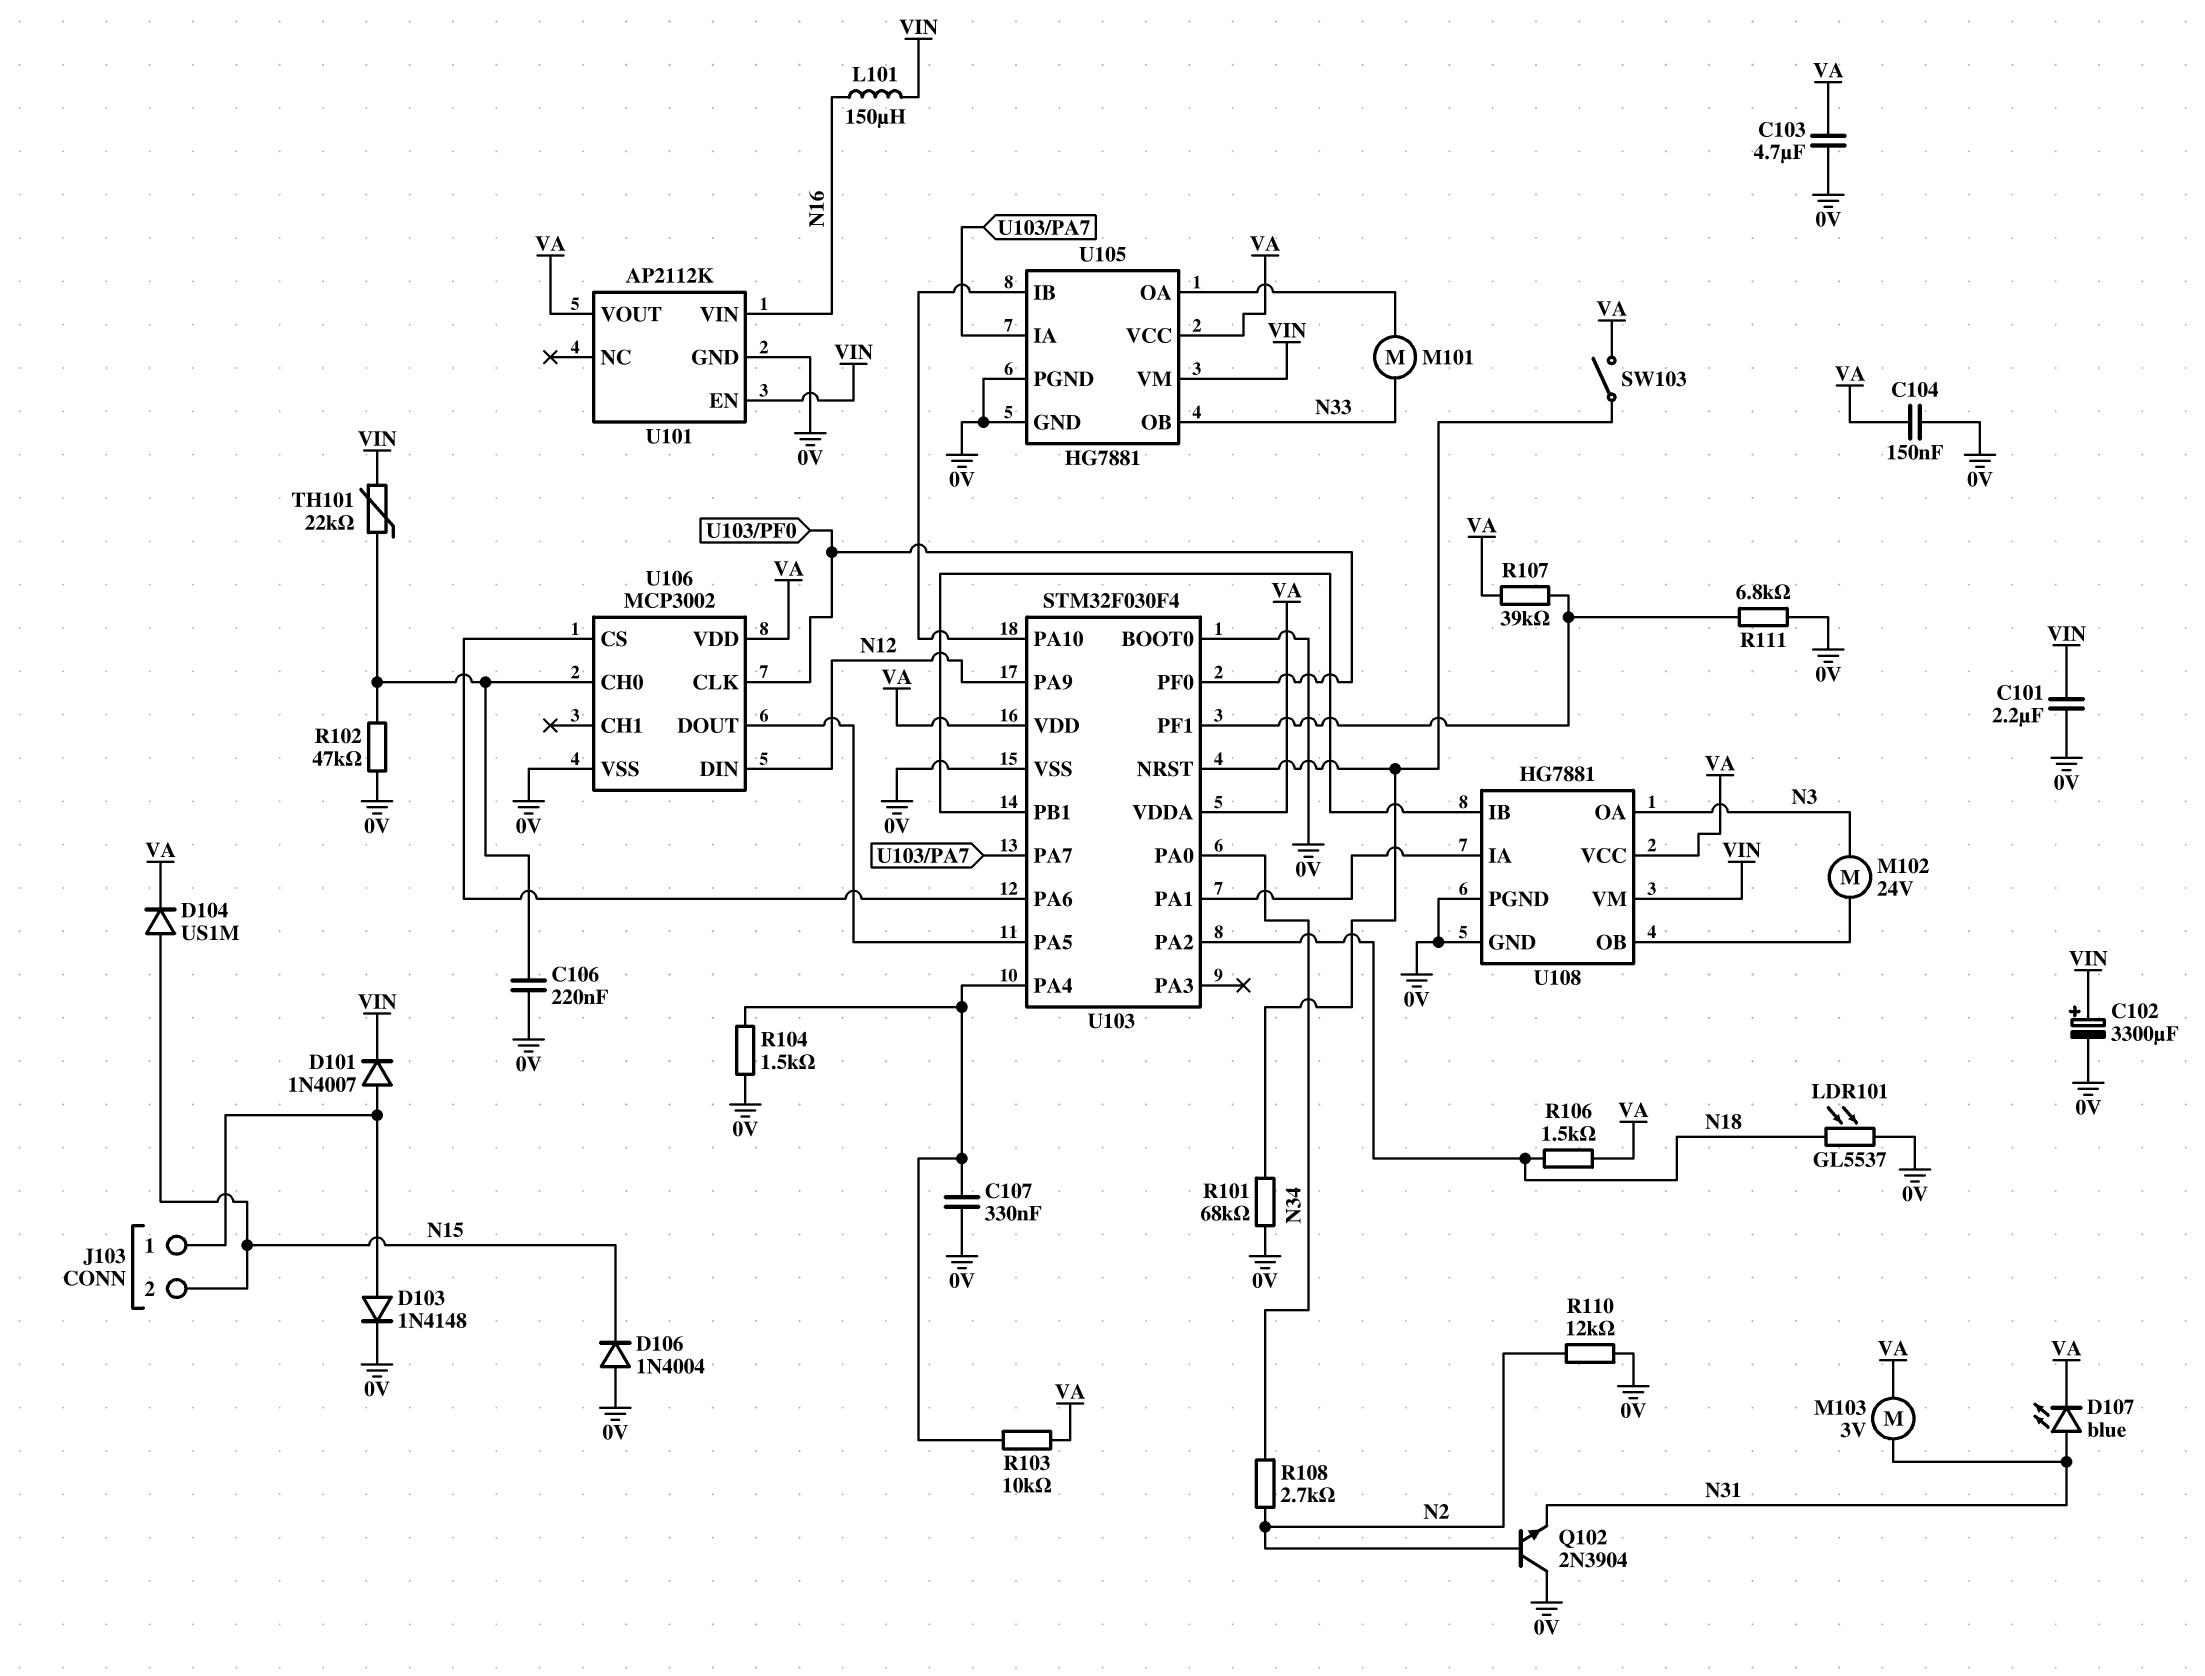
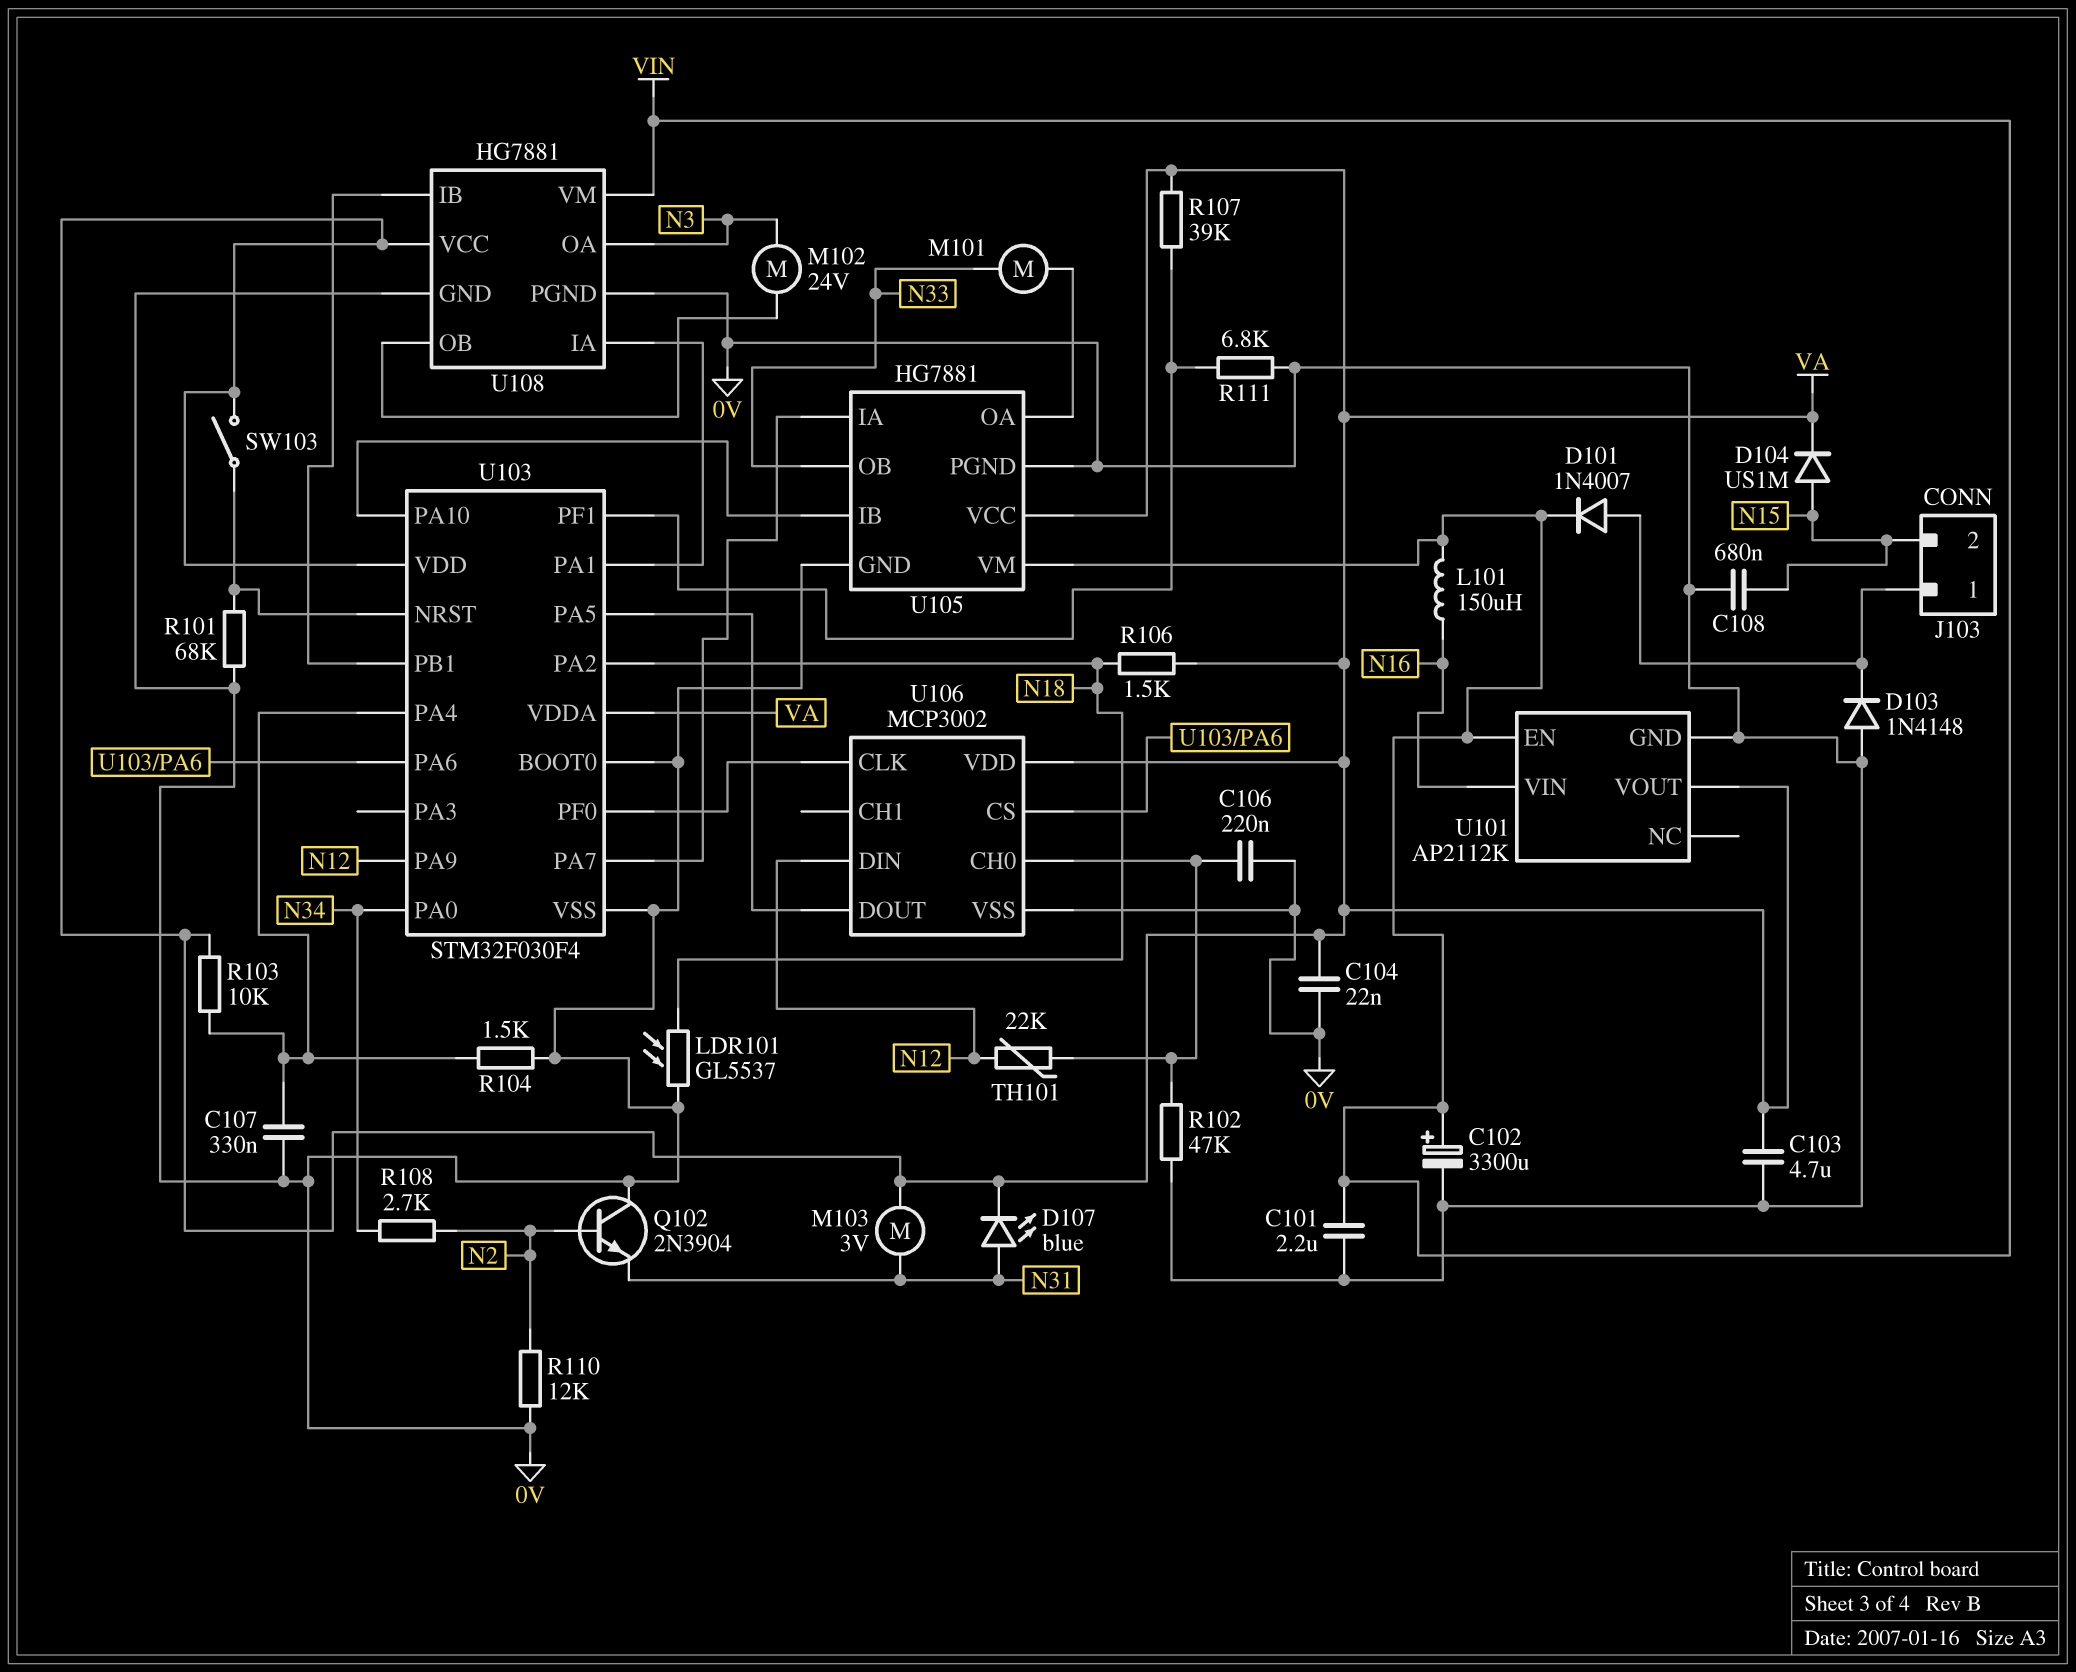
C104: 150nF (0V, VA) -> 22nF (0V, VA)
C108: none -> 680nF (0V, N15)
D103: diode 1N4148 (A J103/1, K 0V) -> diode 1N4148 (A 0V, K J103/1)
D106: diode 1N4004 (A 0V, K N15) -> none
TH101: 22k (U106/CH0, VIN) -> 22k (N12, U106/CH0)

